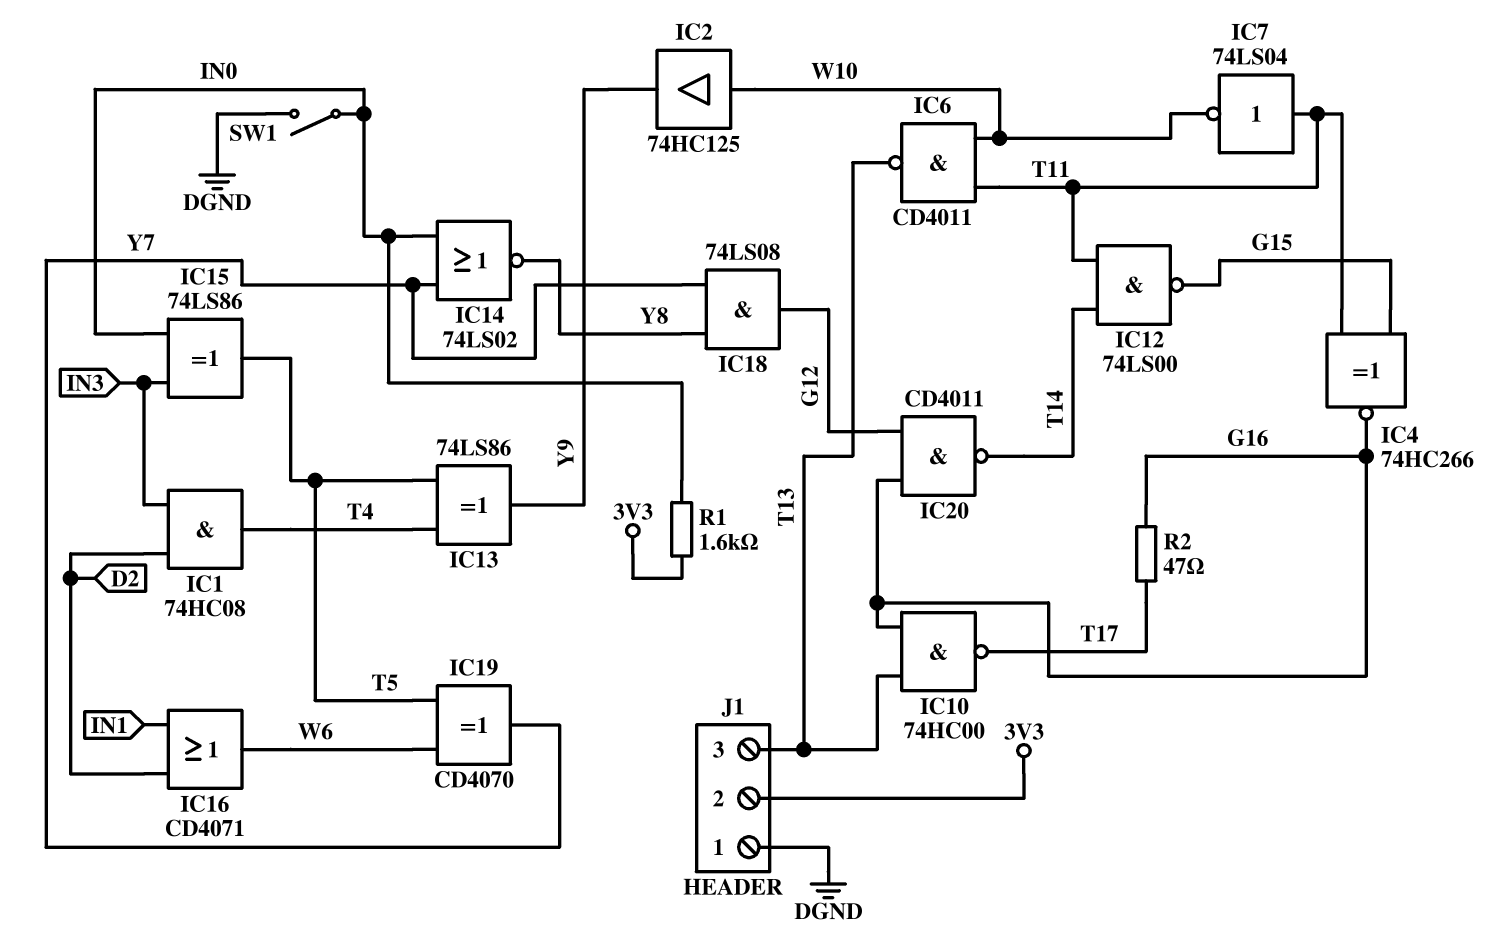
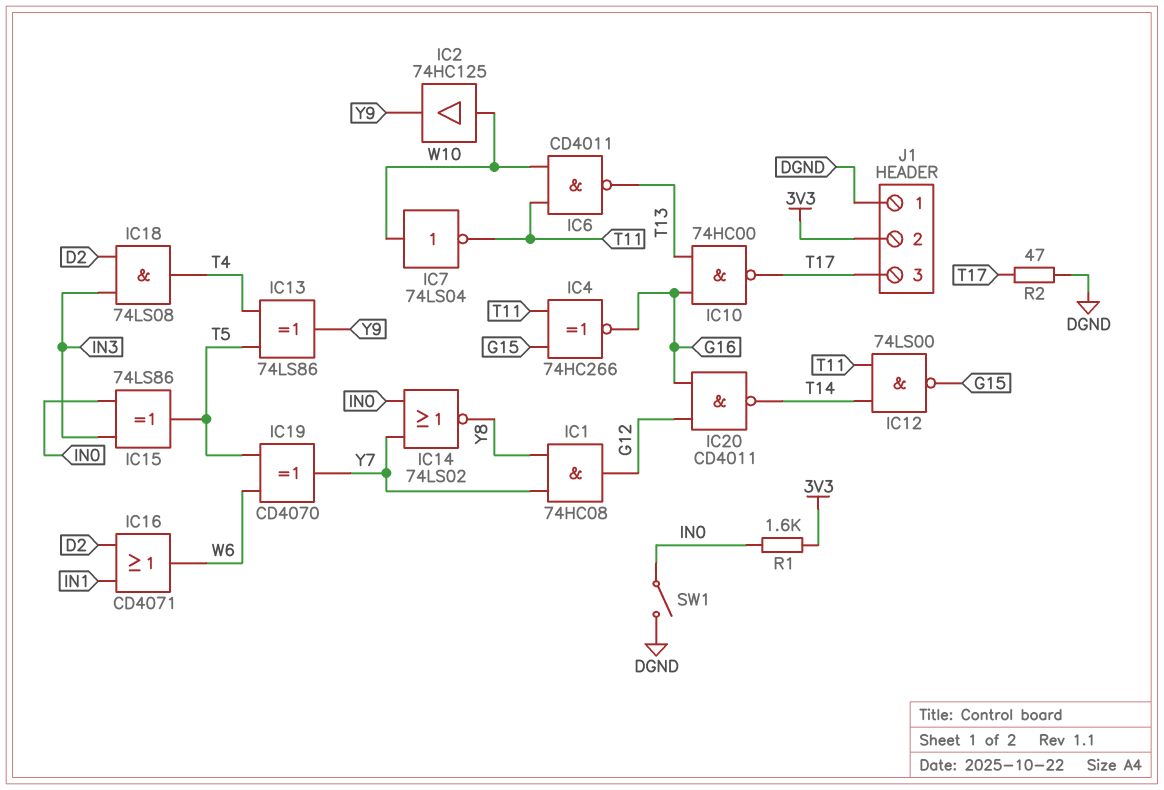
IC1: AND 74HC08 (in D2, in IN3, out T4) -> AND 74HC08 (in Y7, in Y8, out G12)
IC7: NOT 74LS04 (in T11, out W10) -> NOT 74LS04 (in W10, out T11)
IC18: AND 74LS08 (in Y7, in Y8, out G12) -> AND 74LS08 (in D2, in IN3, out T4)
J1 pin 3: T13 -> T17
R2: 47 (G16, T17) -> 47 (DGND, T17)

